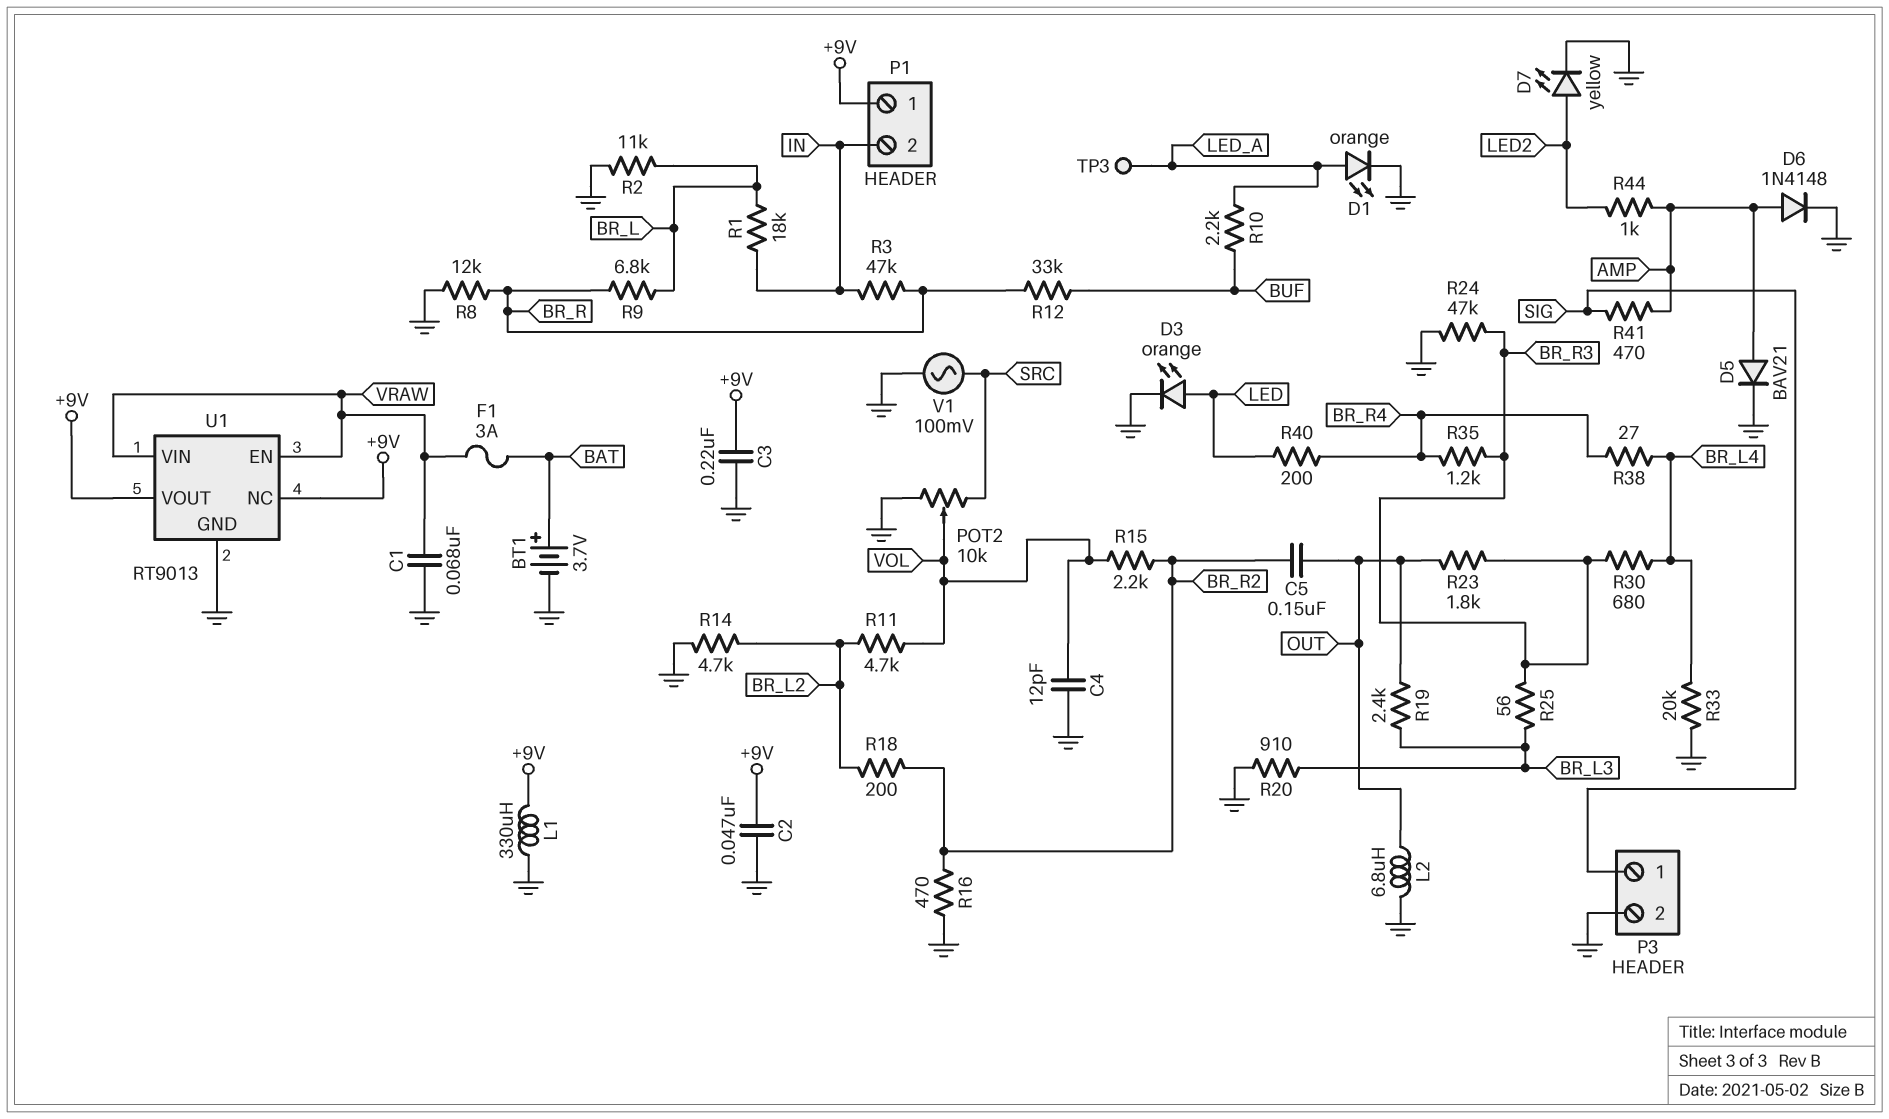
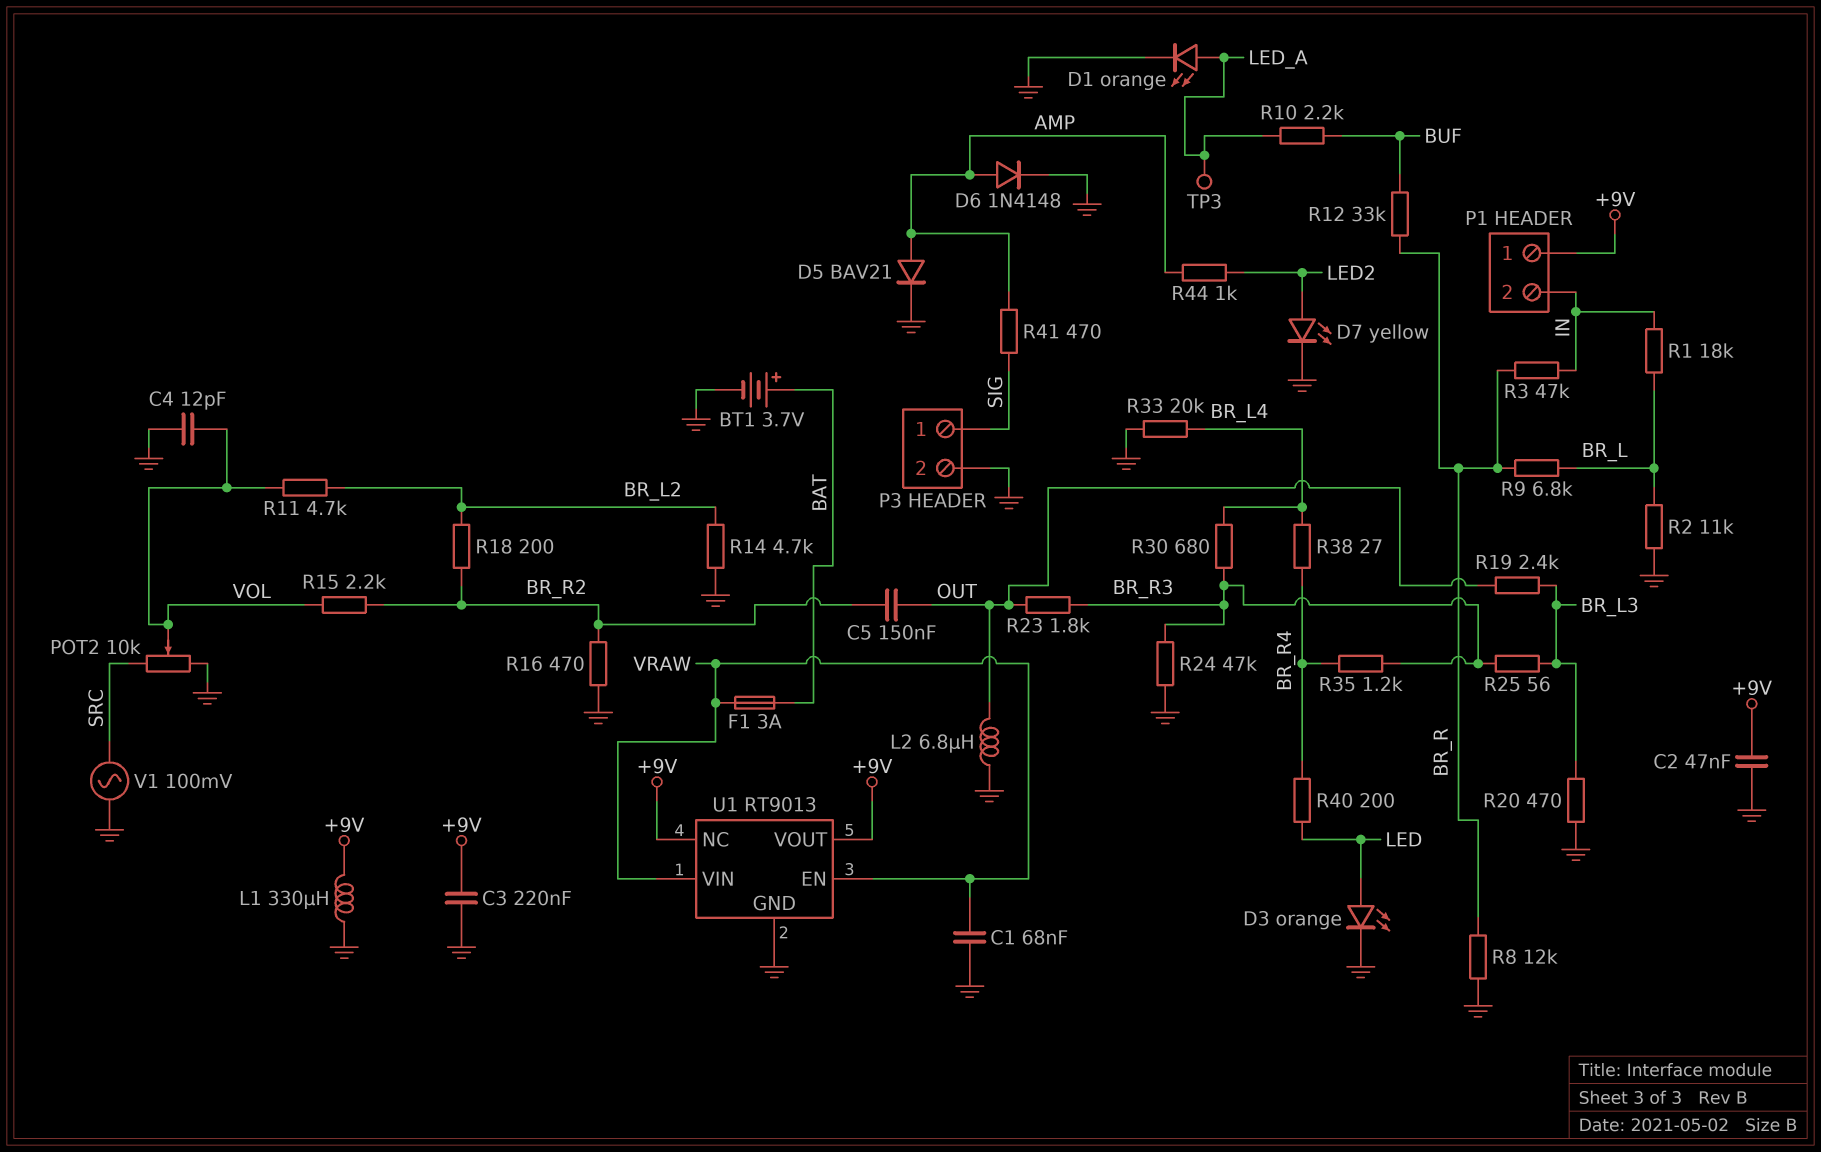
R20: 910 (BR_L3, GND) -> 470 (BR_L3, GND)

